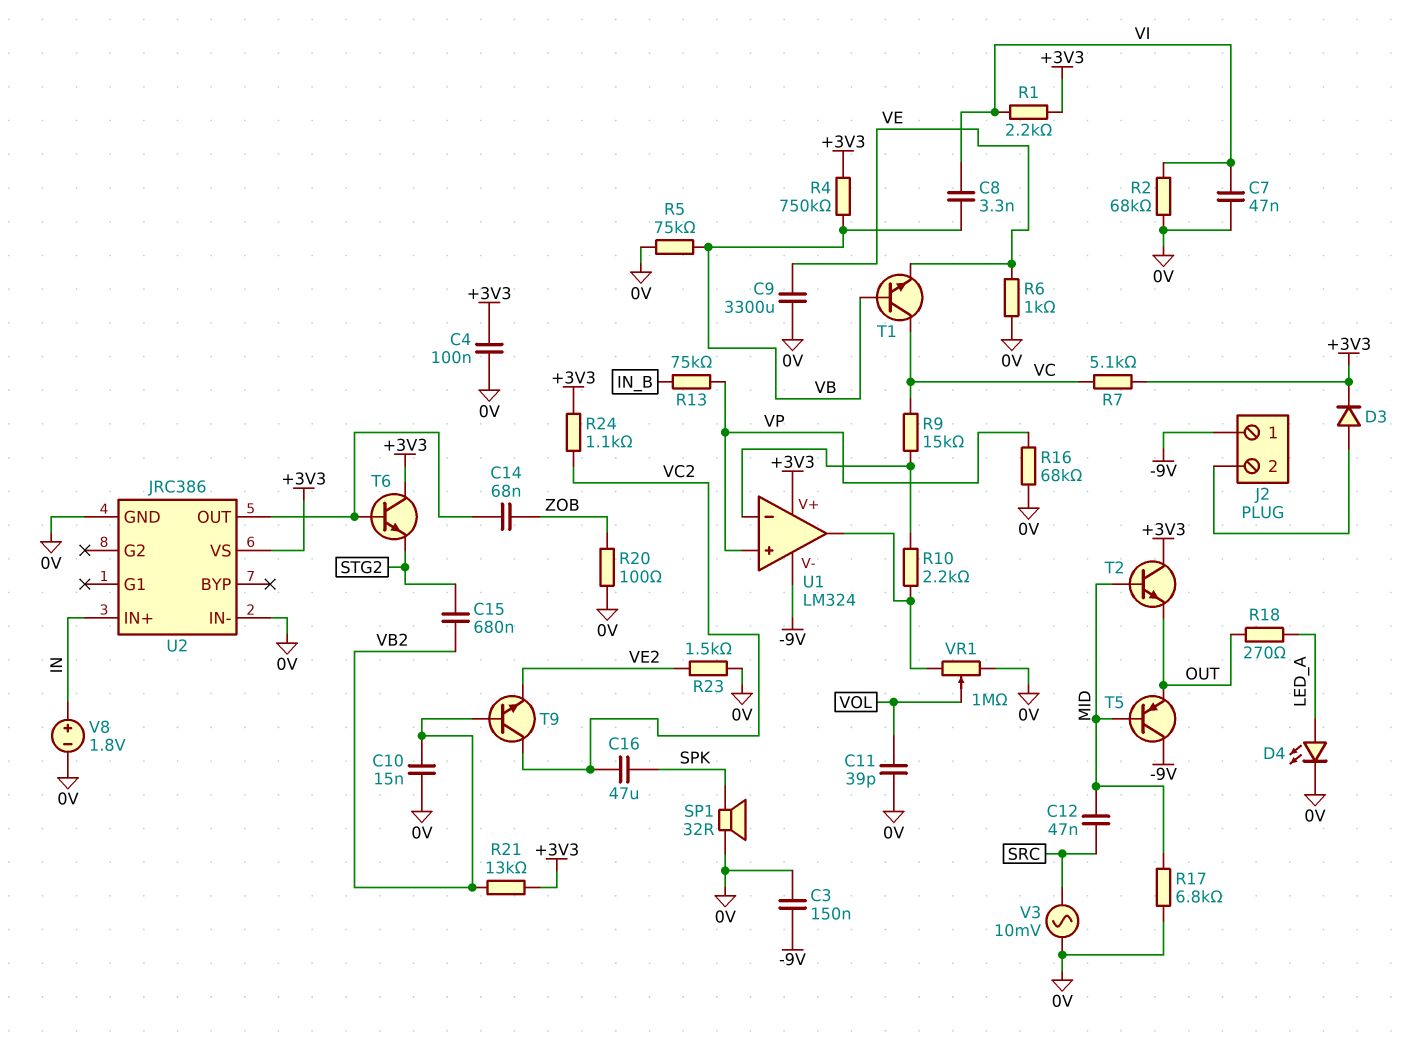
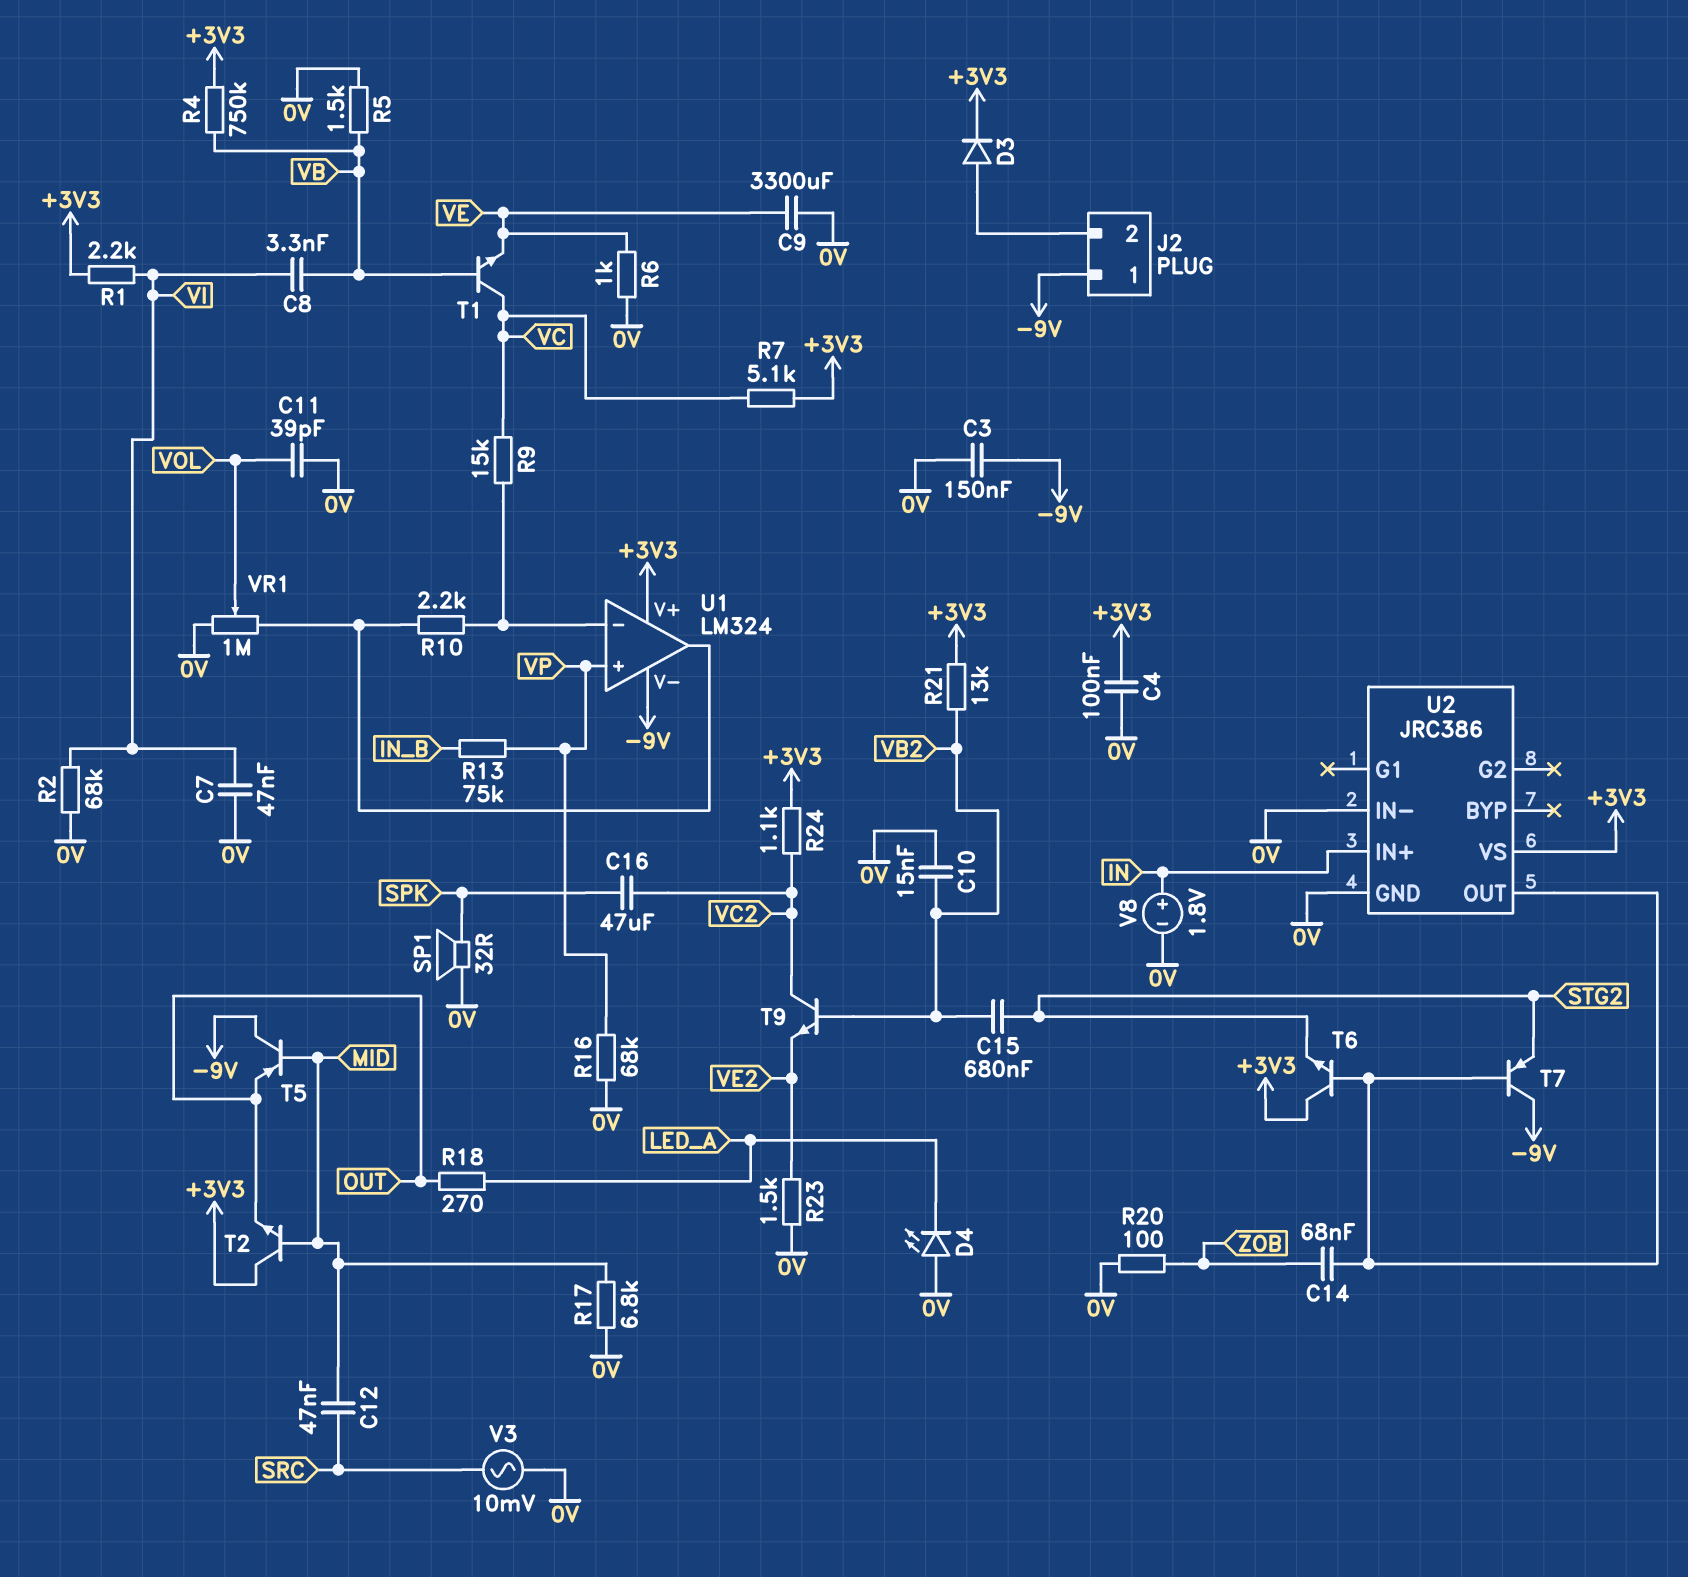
D4: LED (A LED_A, K 0V) -> LED (A 0V, K LED_A)
R5: 75k (0V, VB) -> 1.5k (0V, VB)
T7: none -> PNP (B U2/OUT, C -9V, E STG2)

